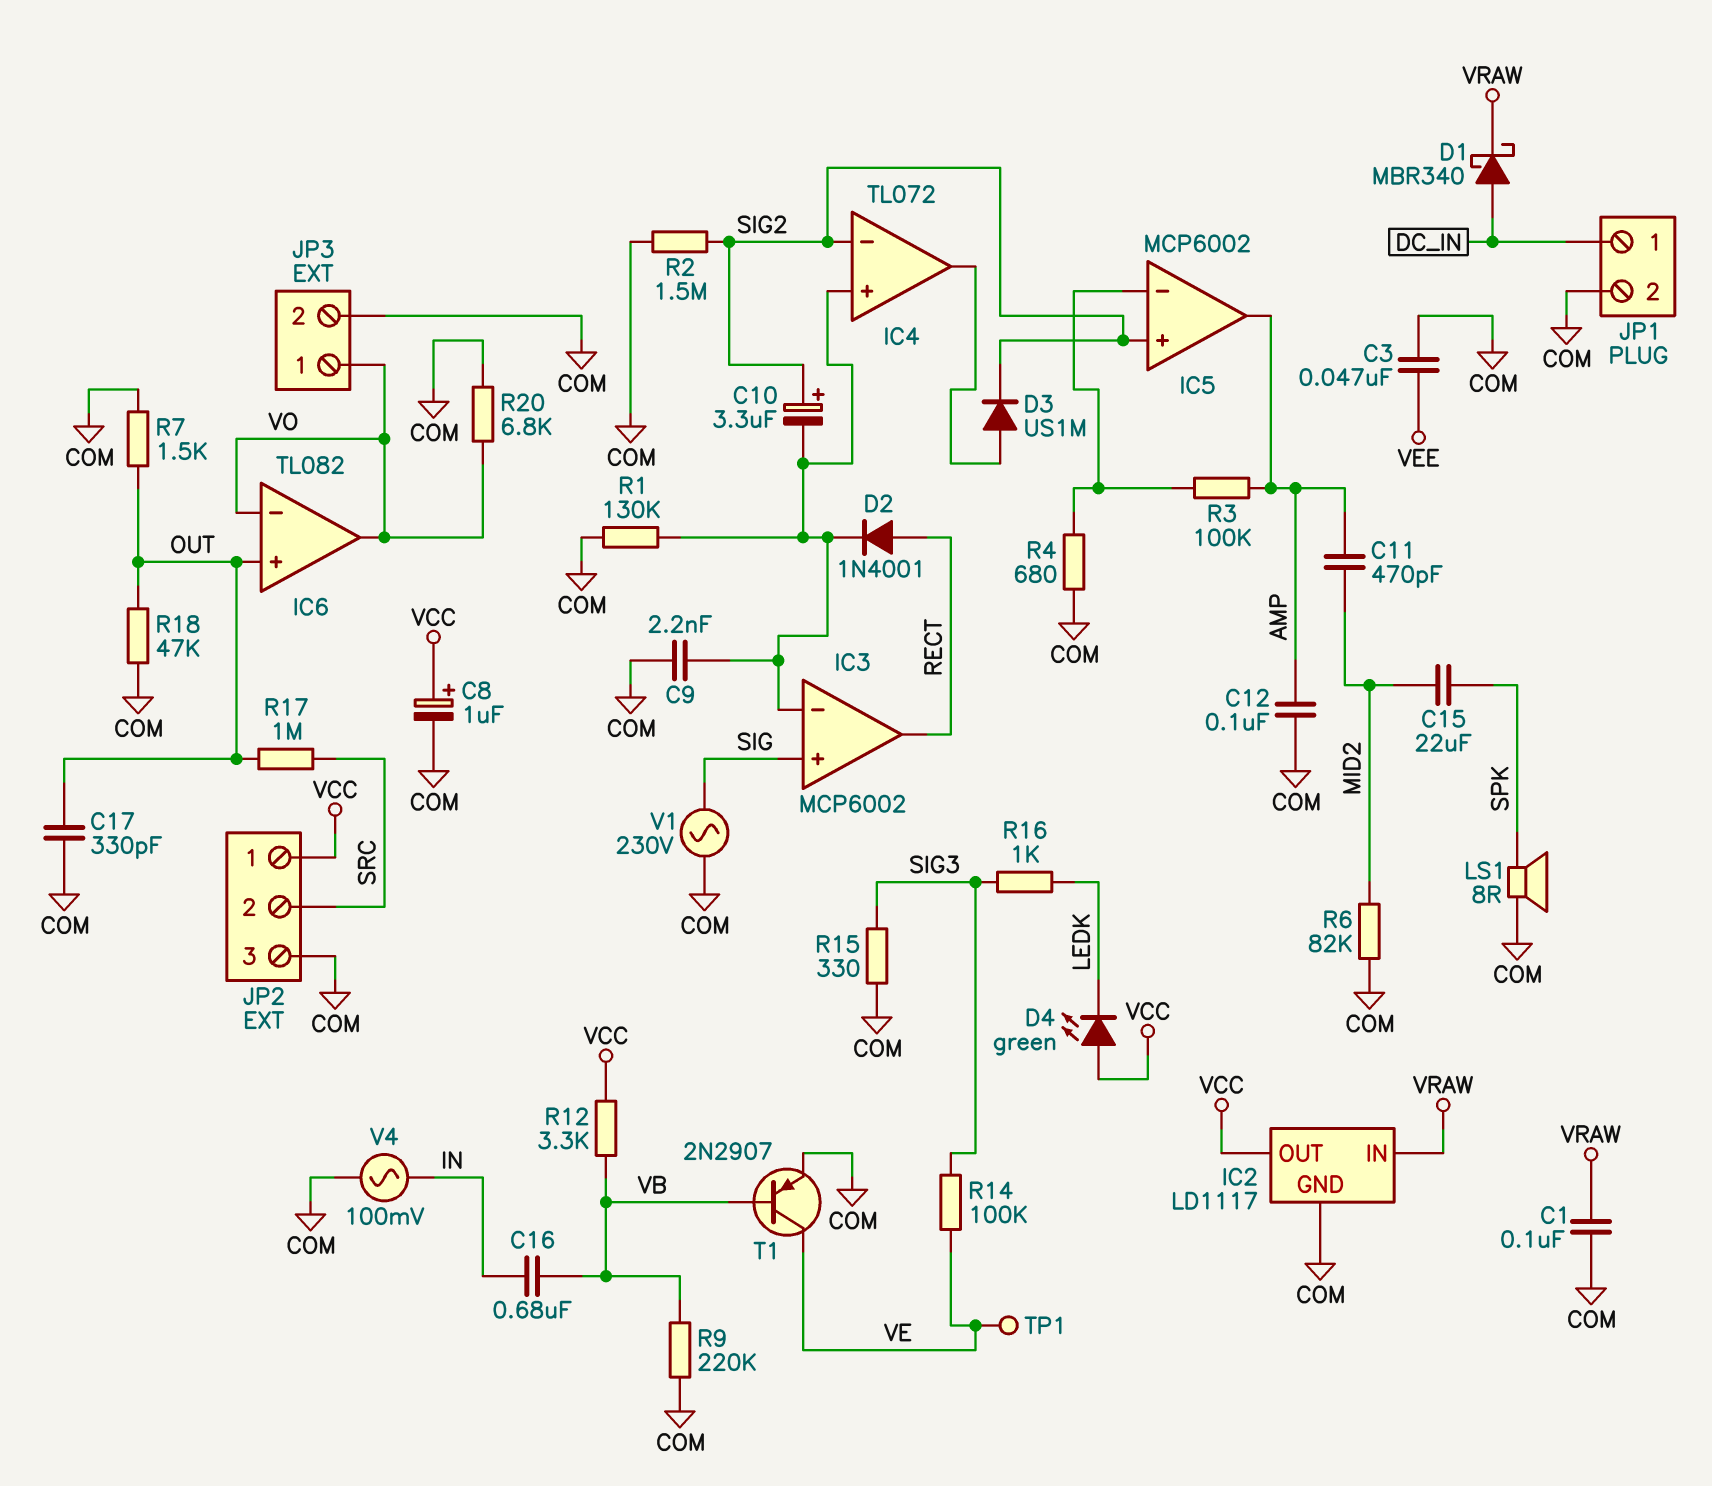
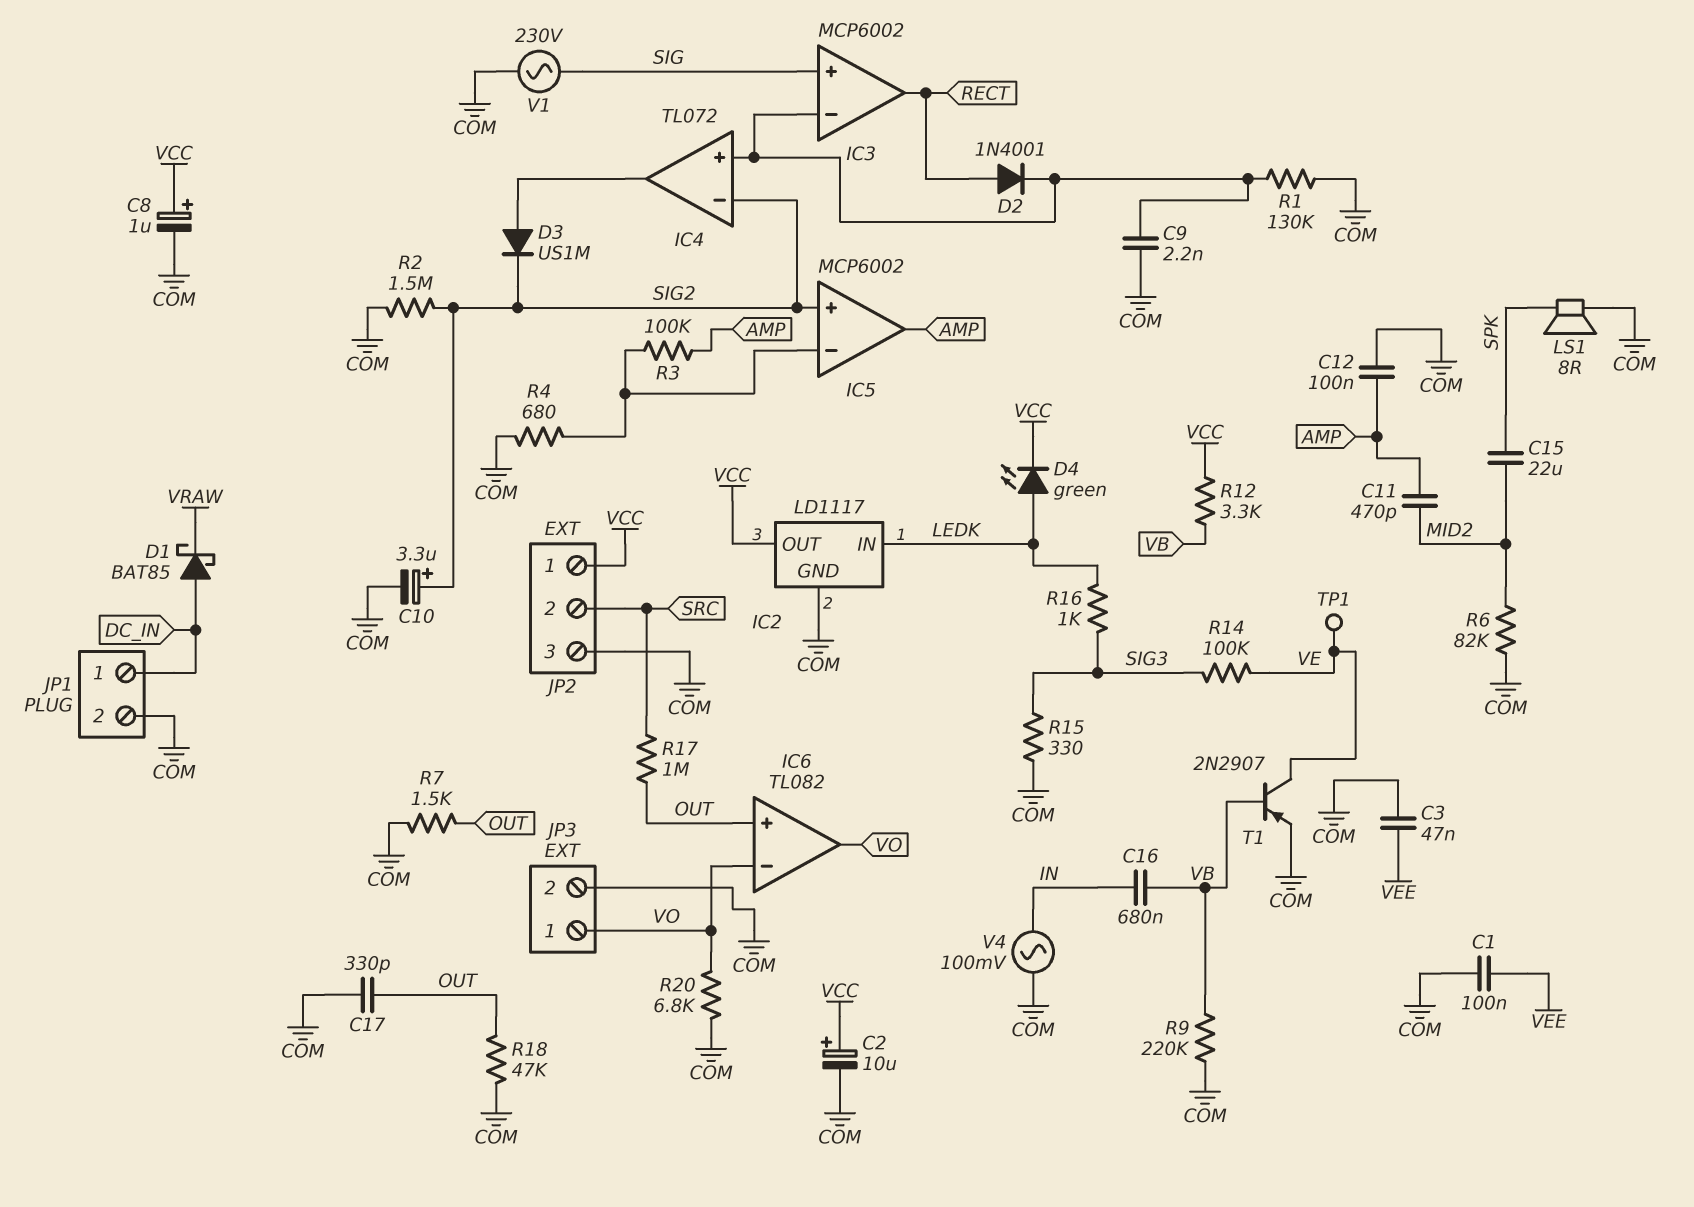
C1: 100nF (COM, VRAW) -> 100nF (COM, VEE)
C2: none -> 10uF (plus VCC, minus COM)
C10: 3.3uF (plus SIG2, minus IC3/in-) -> 3.3uF (plus SIG2, minus COM)
D1: schottky MBR340 (A DC_IN, K VRAW) -> schottky BAT85 (A DC_IN, K VRAW)
D4: LED green (A VCC, K LEDK) -> LED green (A LEDK, K VCC)
IC2 pin IN: VRAW -> LEDK

